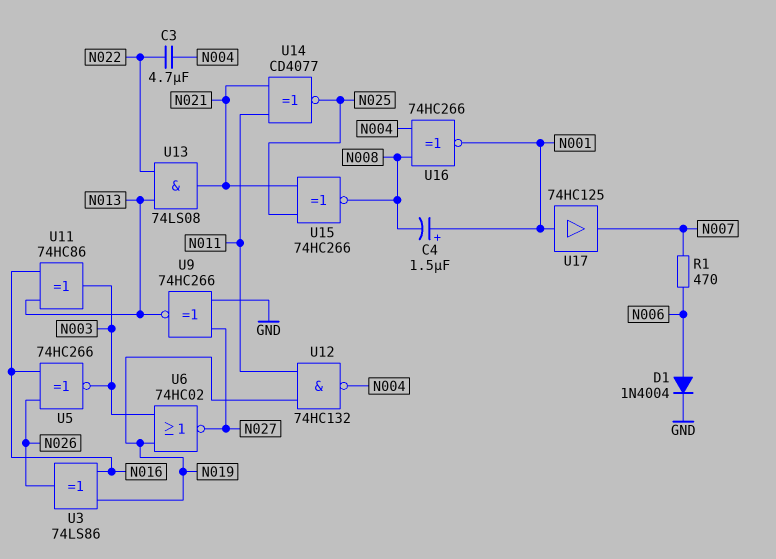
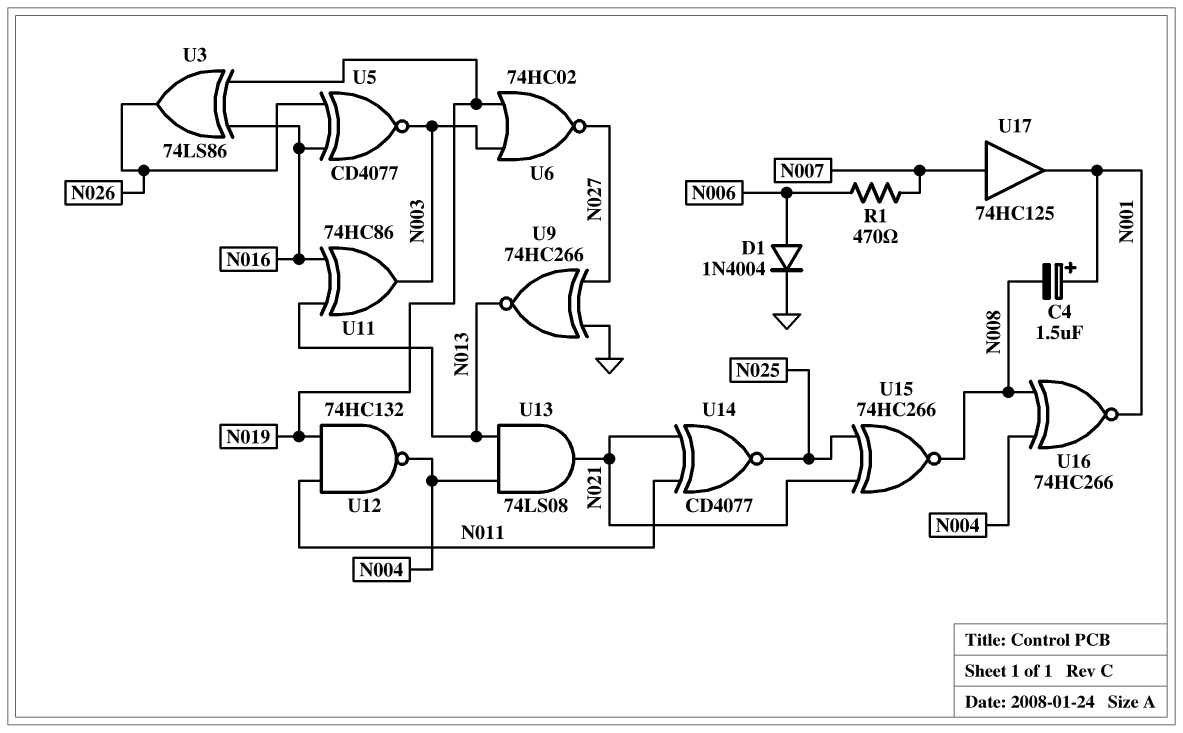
C3: 4.7uF (N004, N022) -> none
U5: XNOR 74HC266 (in N016, in N026, out N003) -> XNOR CD4077 (in N016, in N026, out N003)
U13: AND 74LS08 (in N013, in N022, out N021) -> AND 74LS08 (in N004, in N013, out N021)
U17: buffer 74HC125 (in N001, out N007) -> buffer 74HC125 (in N007, out N001)

